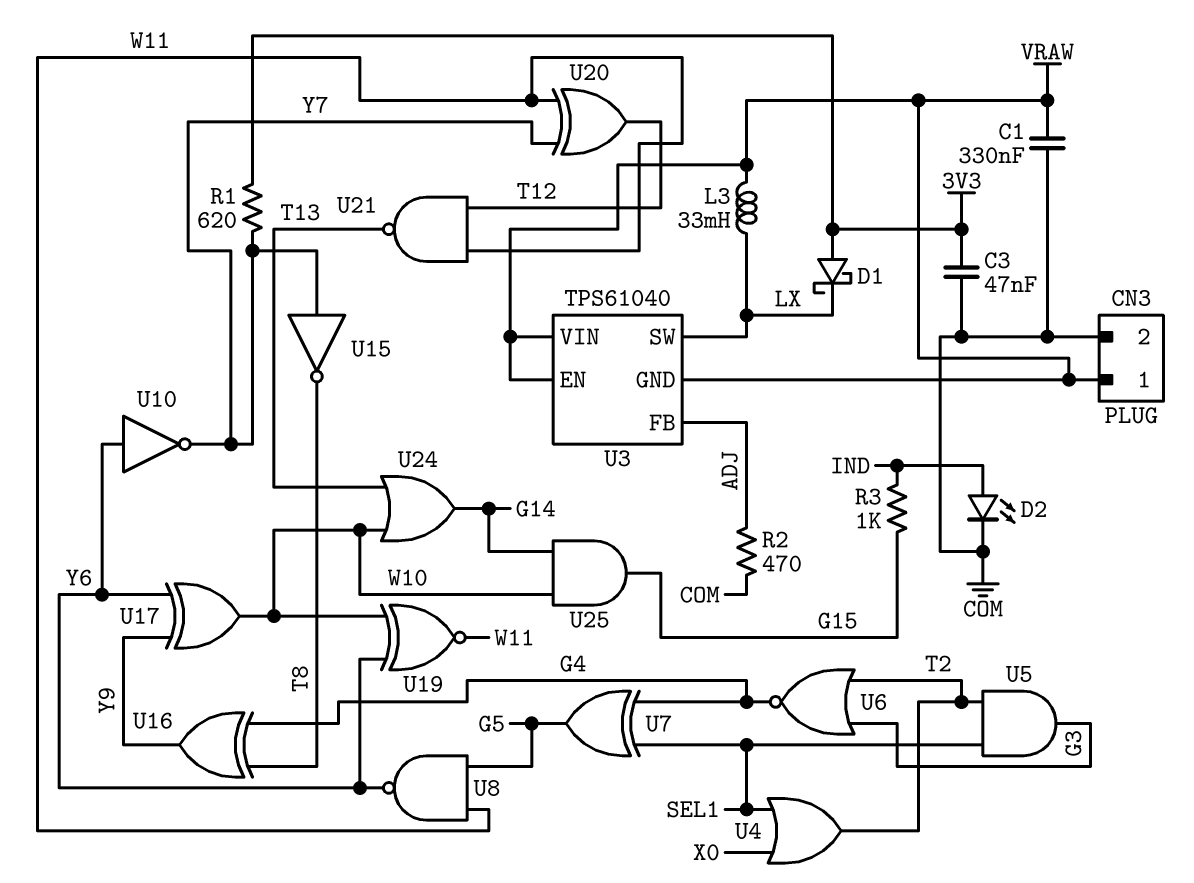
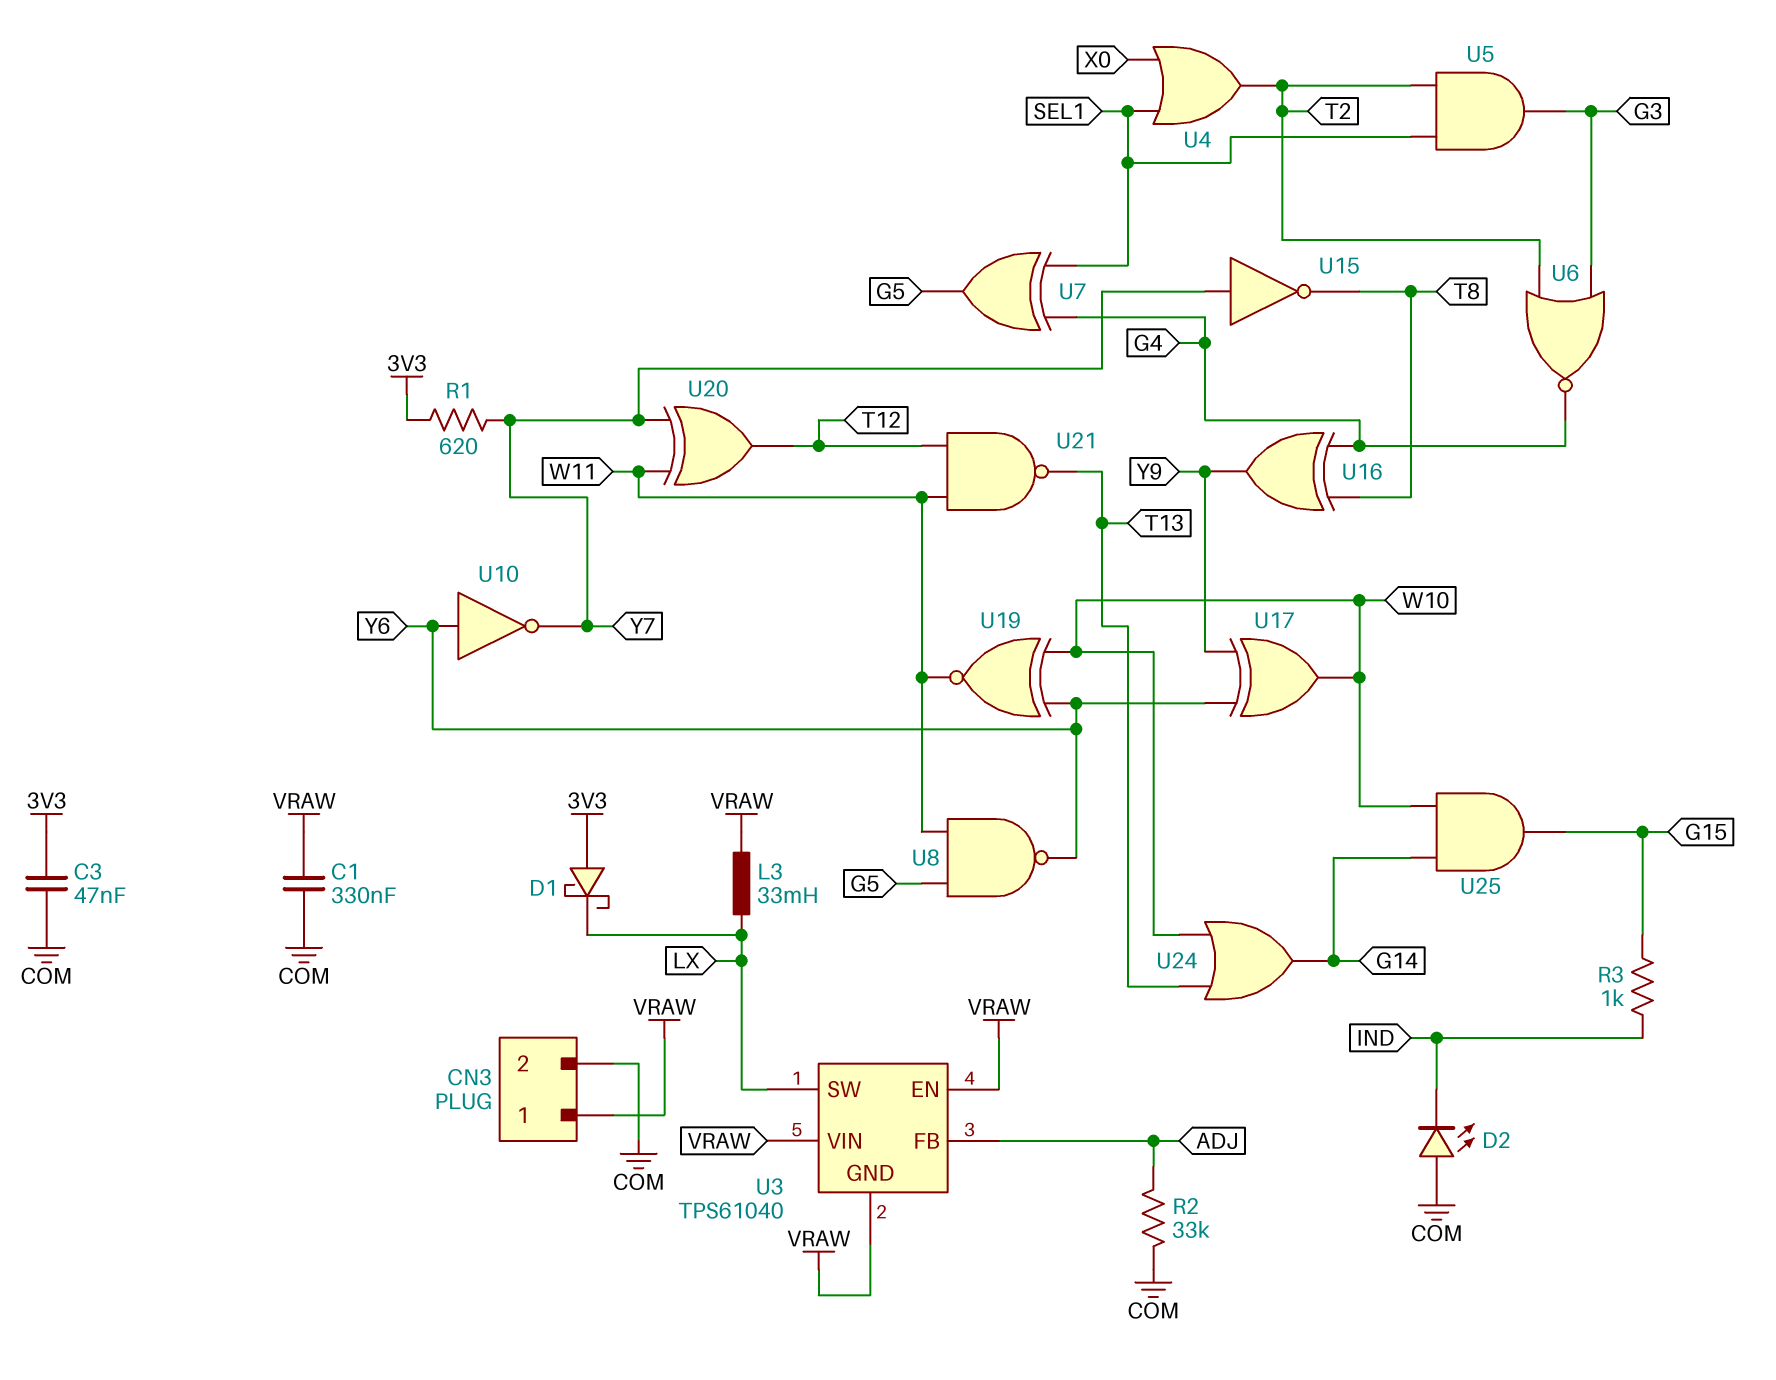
D2: LED (A IND, K COM) -> LED (A COM, K IND)
R2: 470 (ADJ, COM) -> 33k (ADJ, COM)

